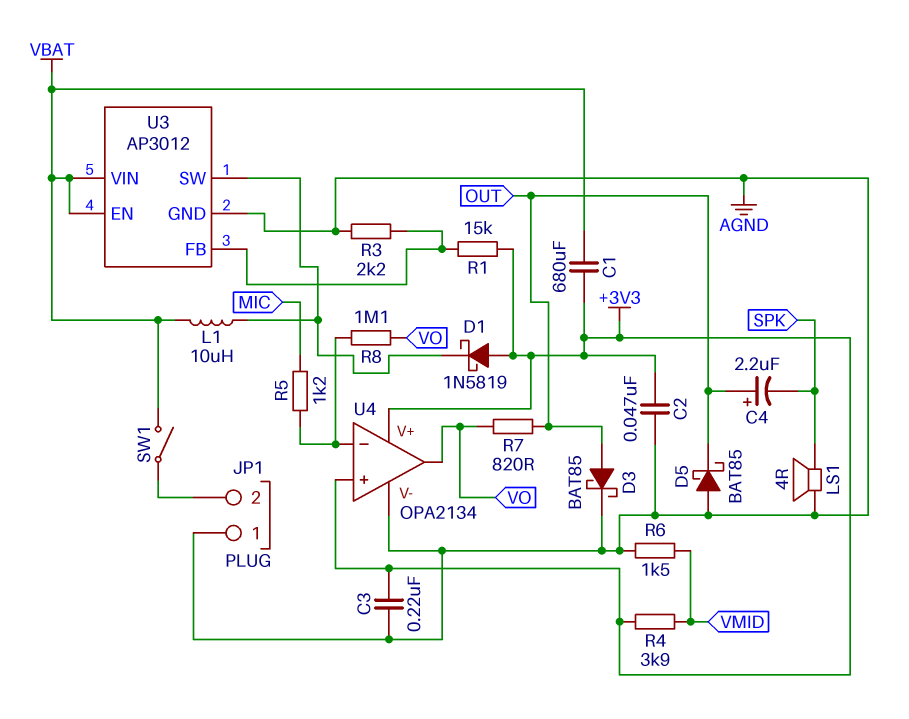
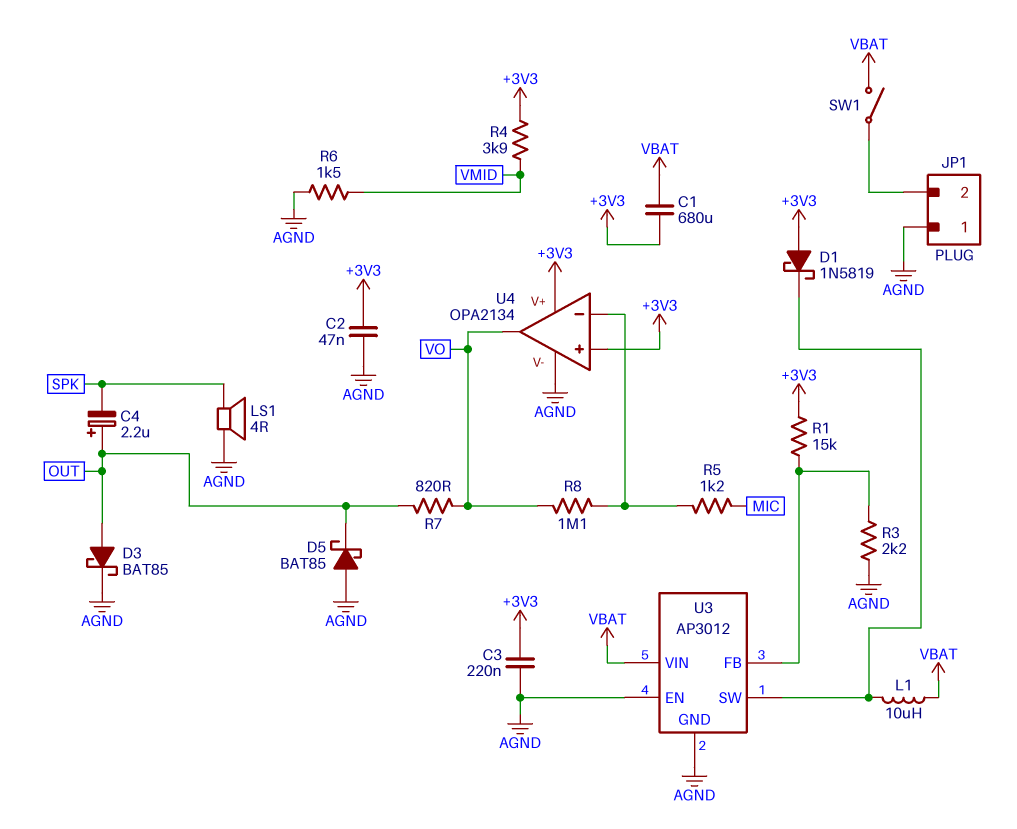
U3 pin EN: VBAT -> AGND

